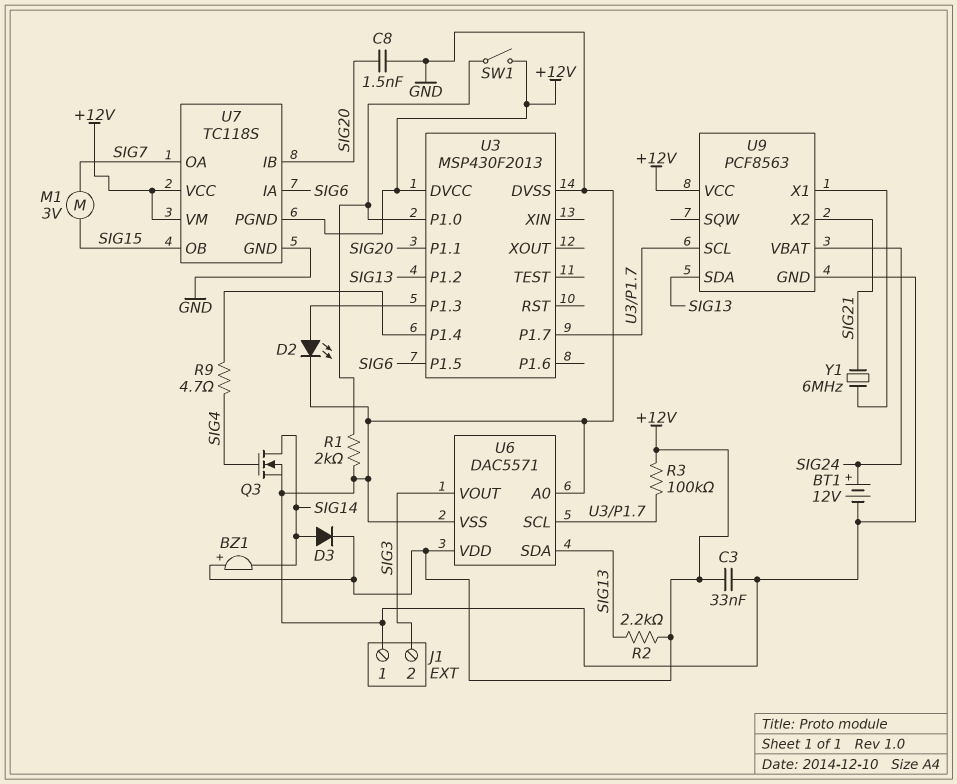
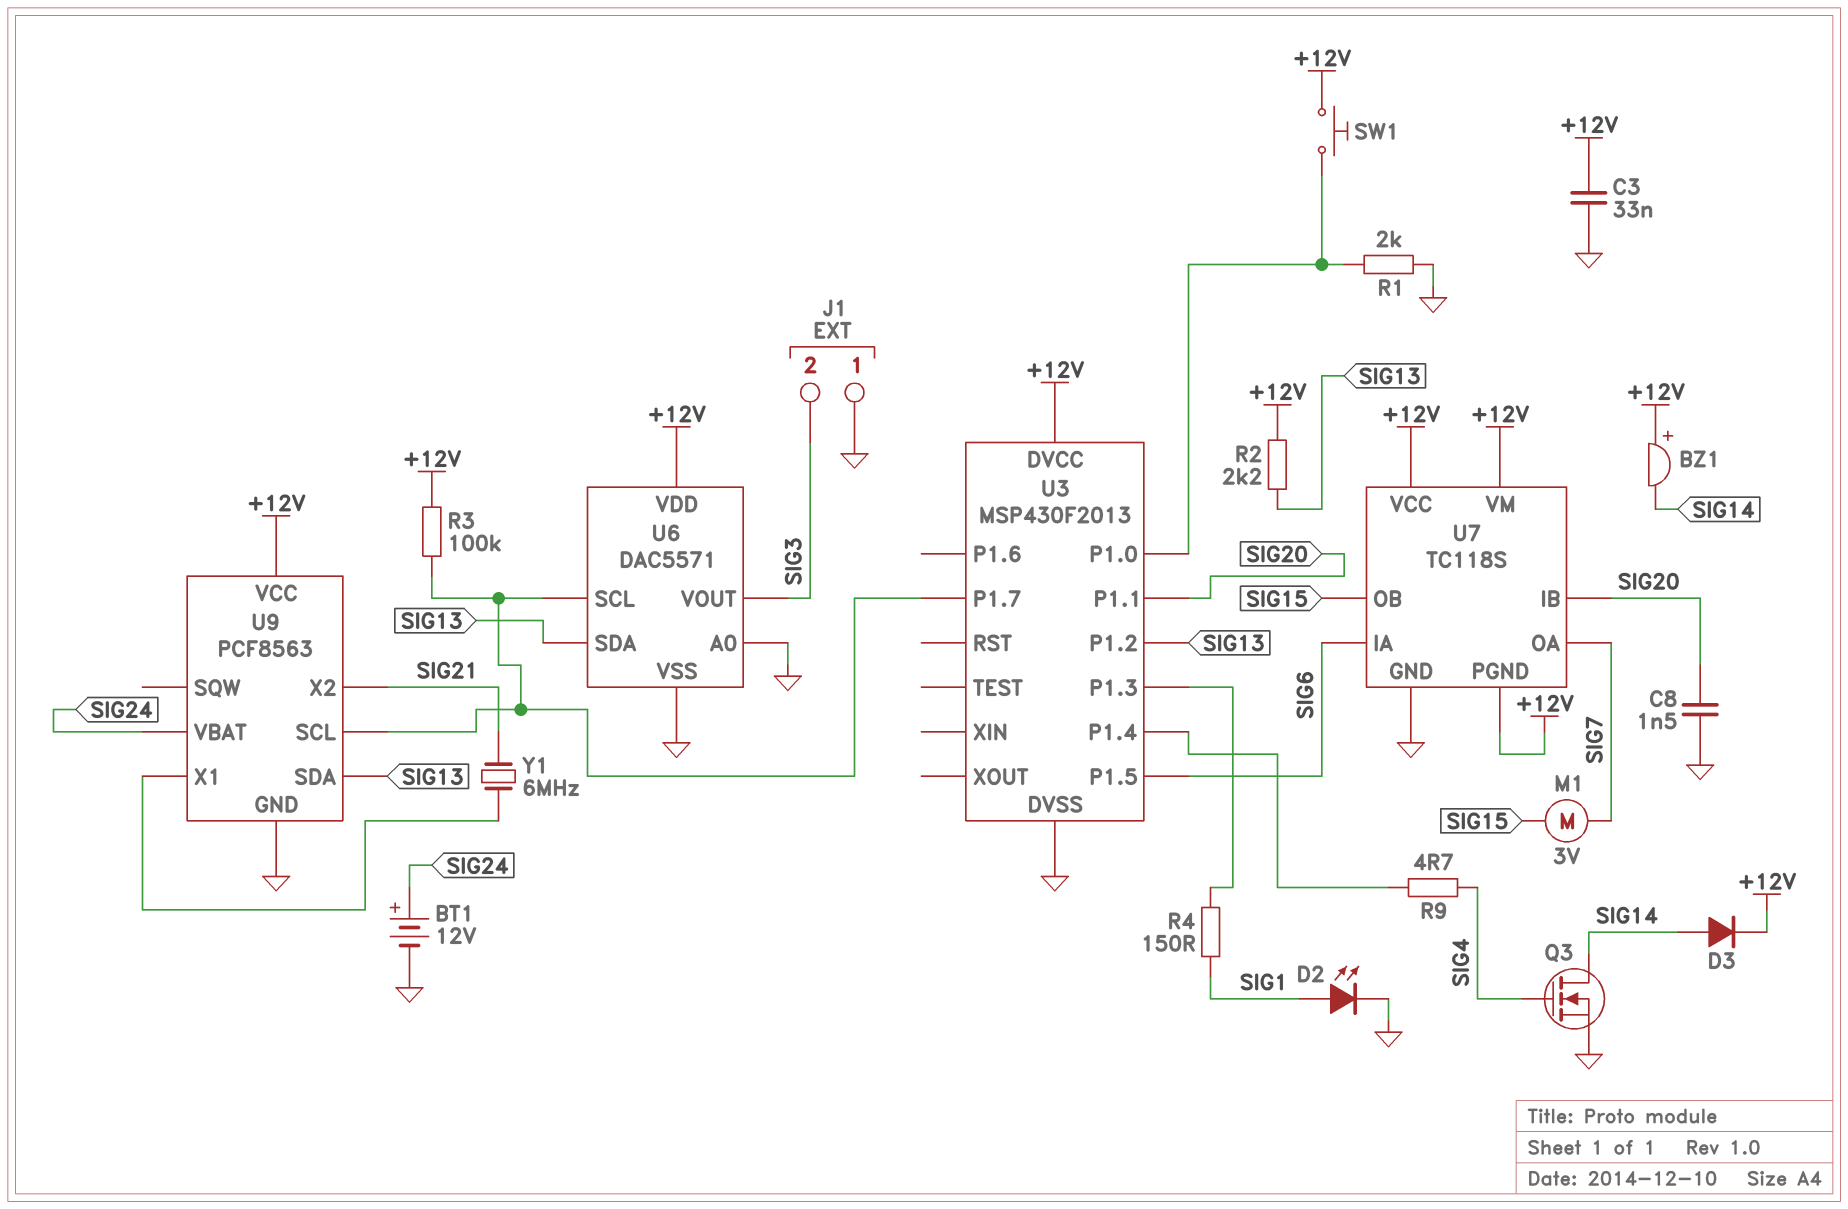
D2: LED (A U3/P1.3, K GND) -> LED (A SIG1, K GND)
R4: none -> 150 (SIG1, U3/P1.3)
SW1: switch (+12V, U3/P1.0) -> button (+12V, U3/P1.0)

